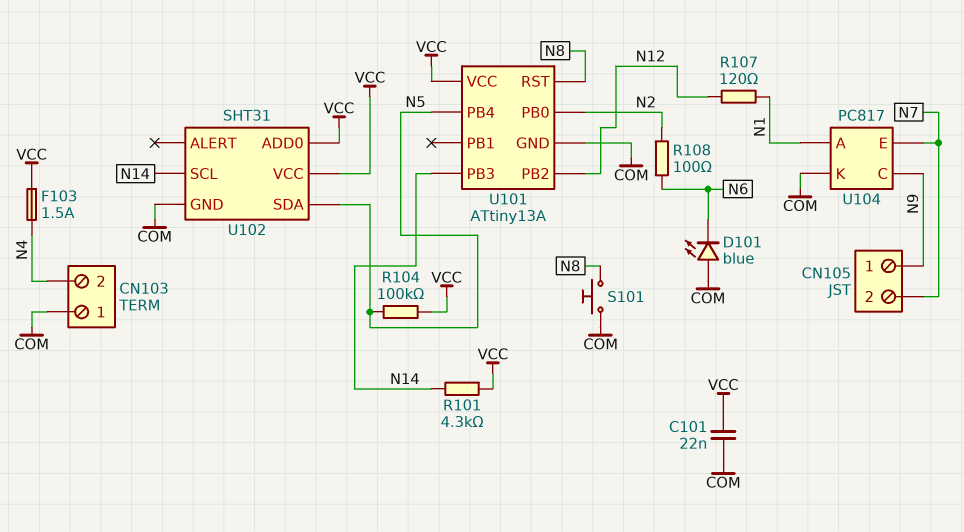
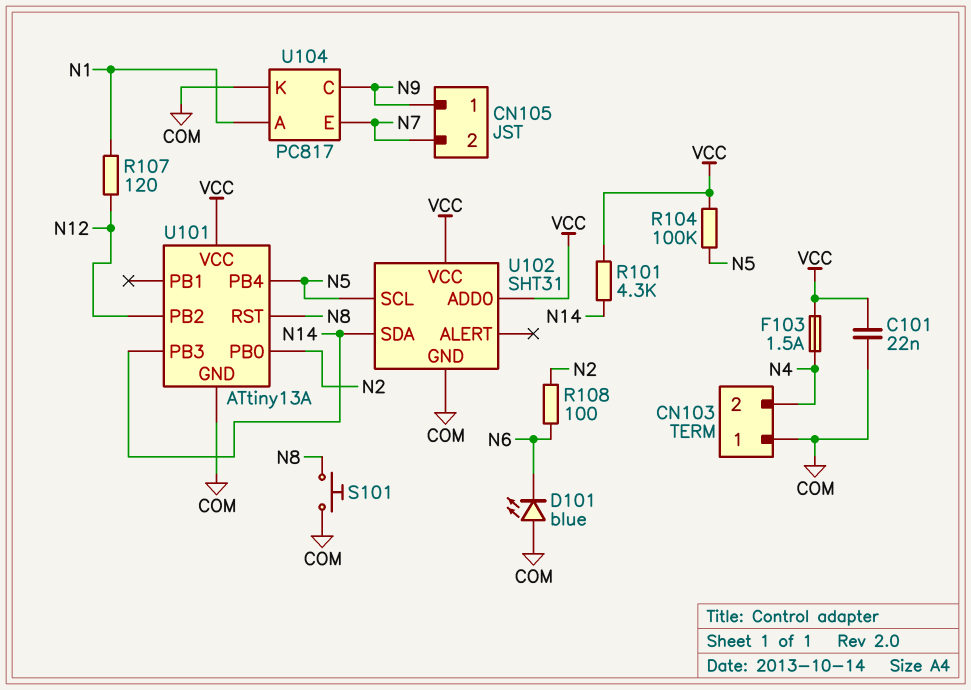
U102 pin SCL: N14 -> N5
U102 pin SDA: N5 -> N14

